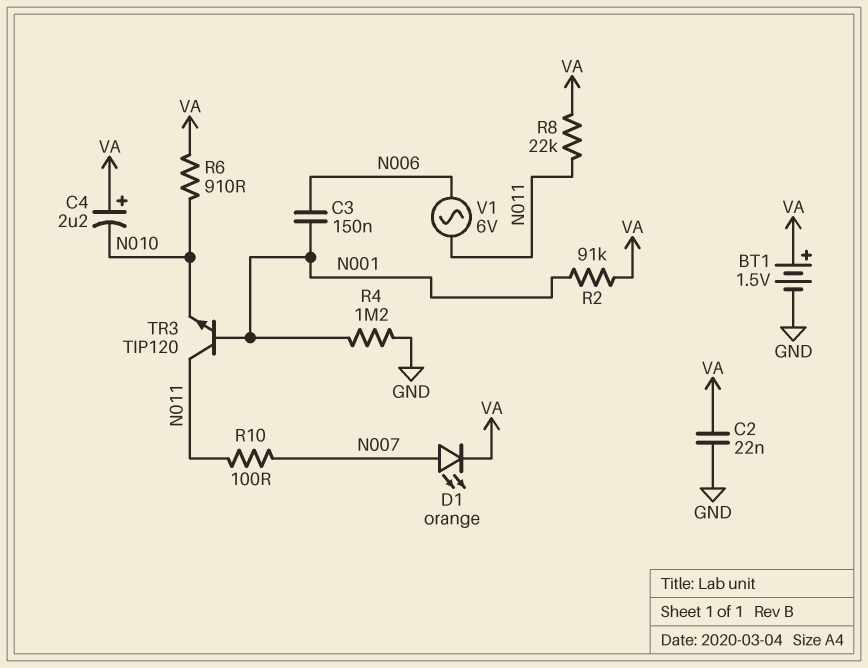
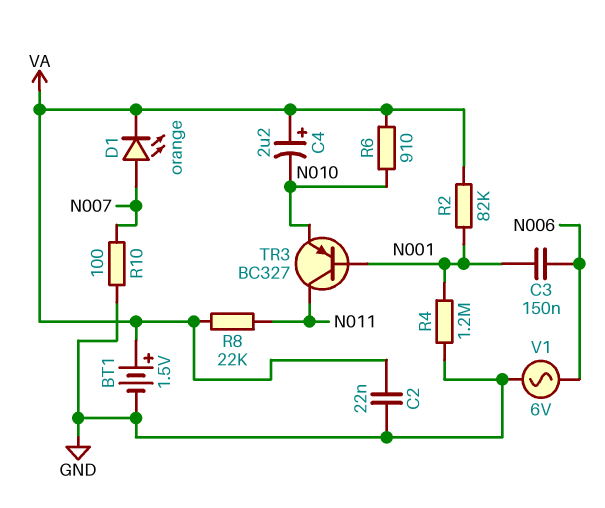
R2: 91k (N001, VA) -> 82k (N001, VA)
R10: 100 (N007, N011) -> 100 (GND, N007)
TR3: NPN TIP120 (B N001, C N011, E N010) -> PNP BC327 (B N001, C N011, E N010)
V1: AC 6V (N006, N011) -> AC 6V (GND, N006)

